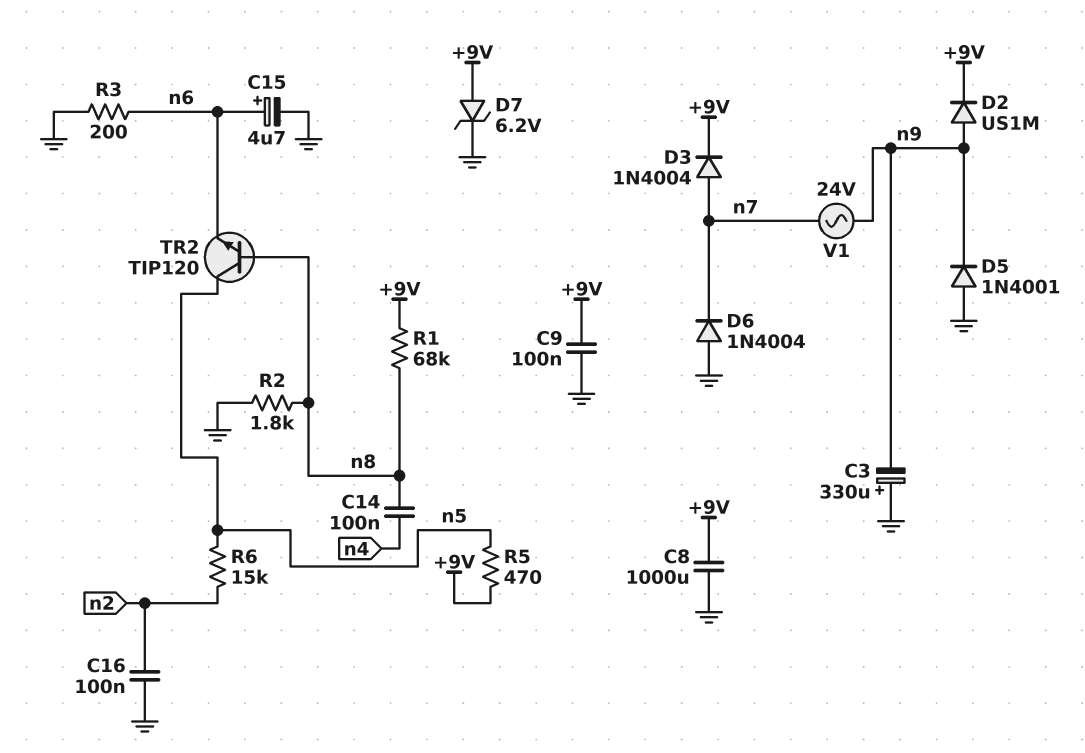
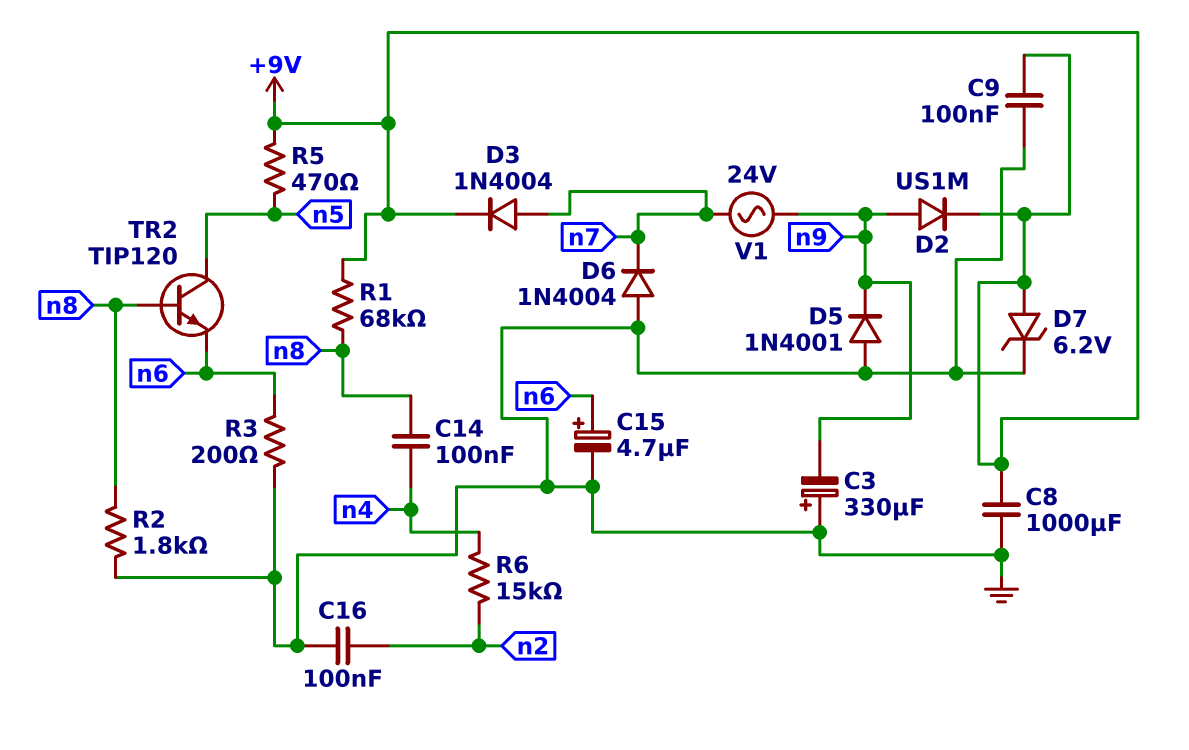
R6: 15k (n2, n5) -> 15k (n2, n4)

